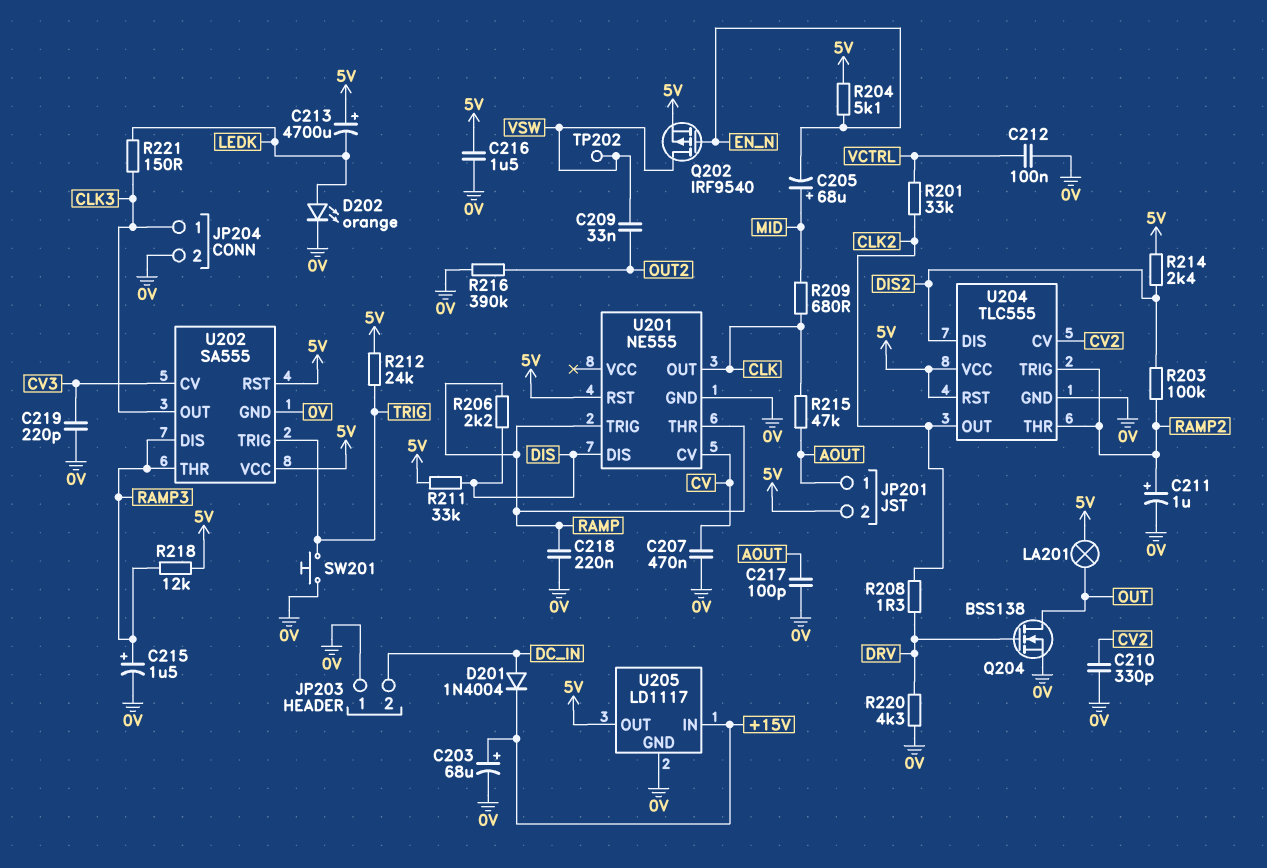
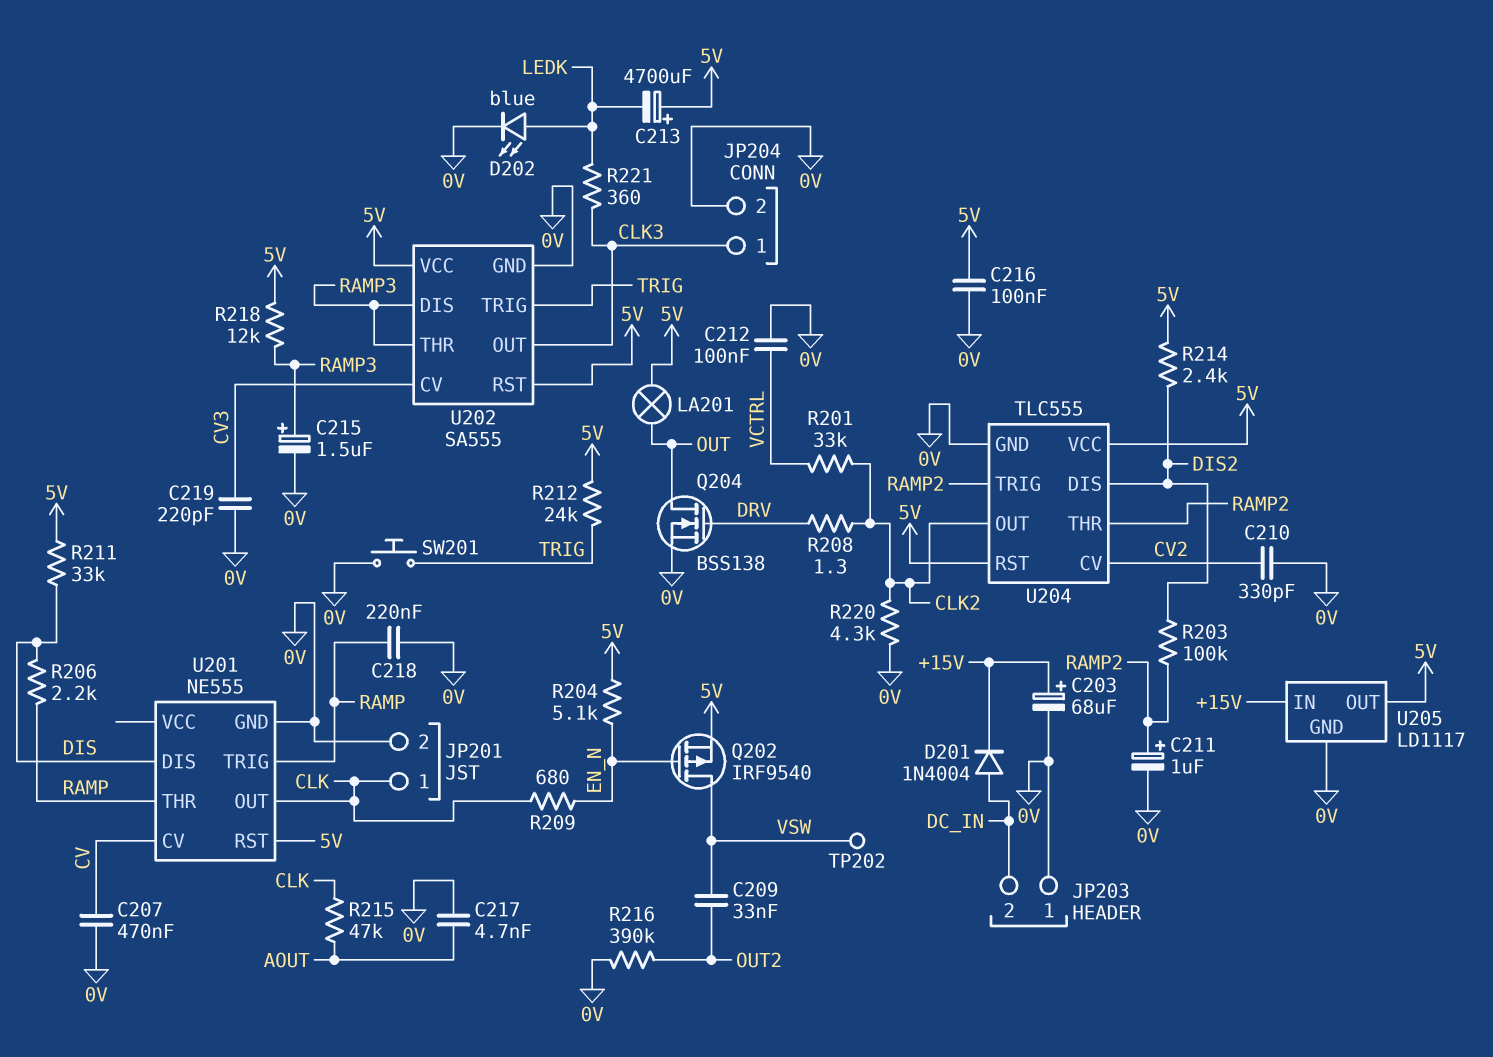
C205: 68uF (plus MID, minus EN_N) -> none
C216: 1.5uF (0V, 5V) -> 100nF (0V, 5V)
C217: 100pF (0V, AOUT) -> 4.7nF (0V, AOUT)
D202: LED orange (A LEDK, K 0V) -> LED blue (A LEDK, K 0V)
JP201 pin 1: AOUT -> CLK
JP201 pin 2: 5V -> 0V
R209: 680 (CLK, MID) -> 680 (CLK, EN_N)
R220: 4.3k (0V, DRV) -> 4.3k (0V, CLK2)
R221: 150 (CLK3, LEDK) -> 360 (CLK3, LEDK)

